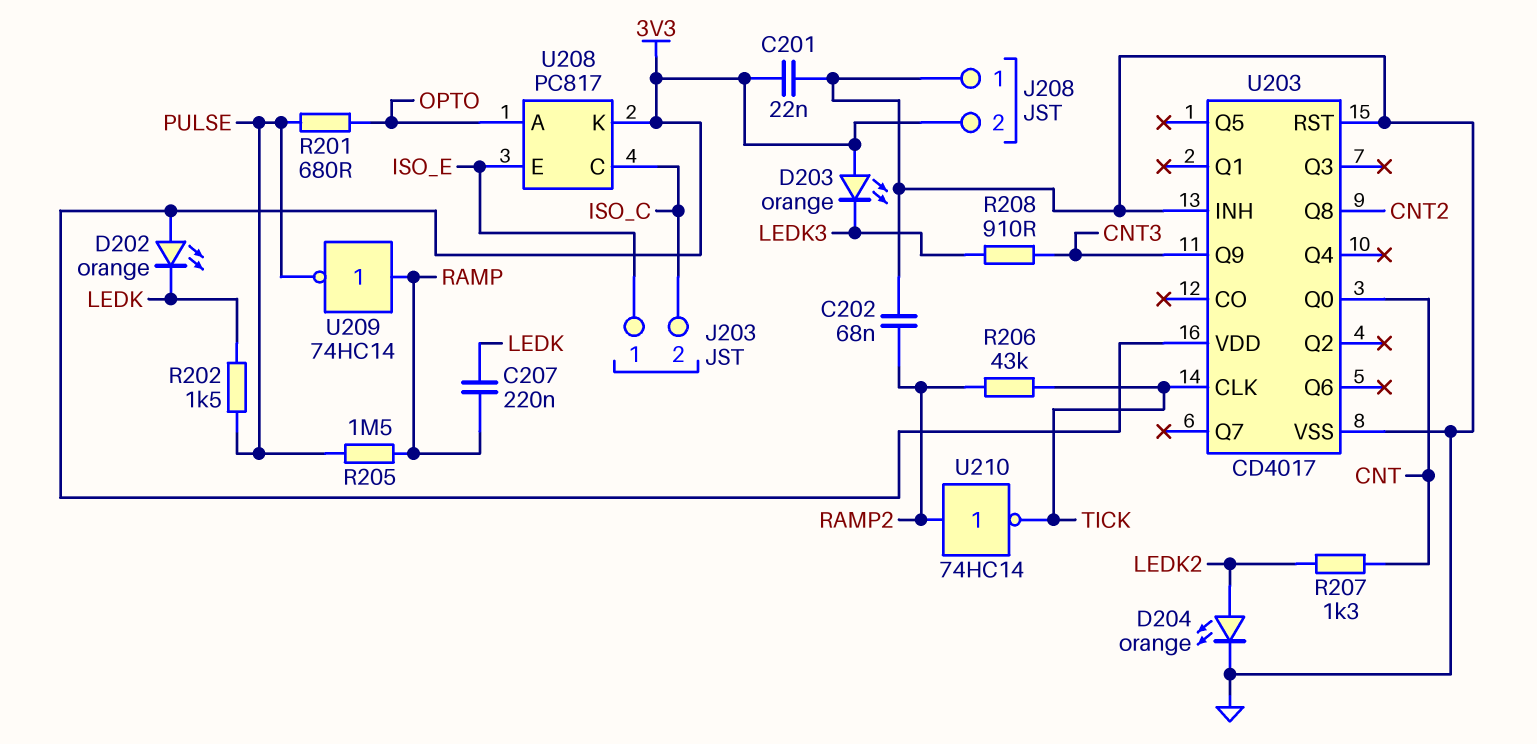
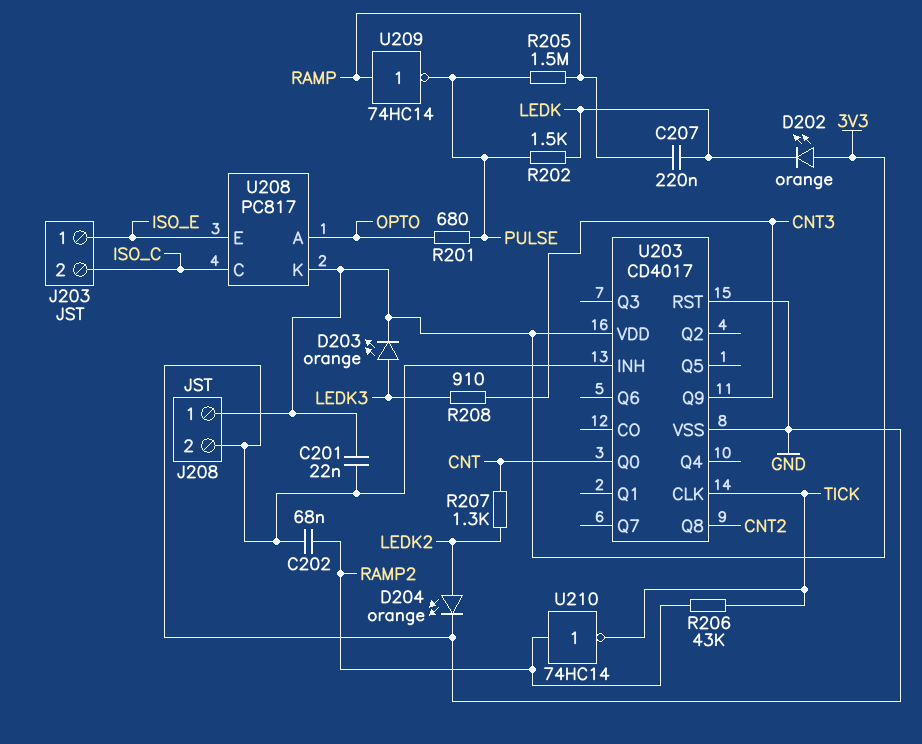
D203: LED orange (A 3V3, K LEDK3) -> LED orange (A LEDK3, K 3V3)
J208 pin 1: GND -> 3V3
J208 pin 2: 3V3 -> GND

